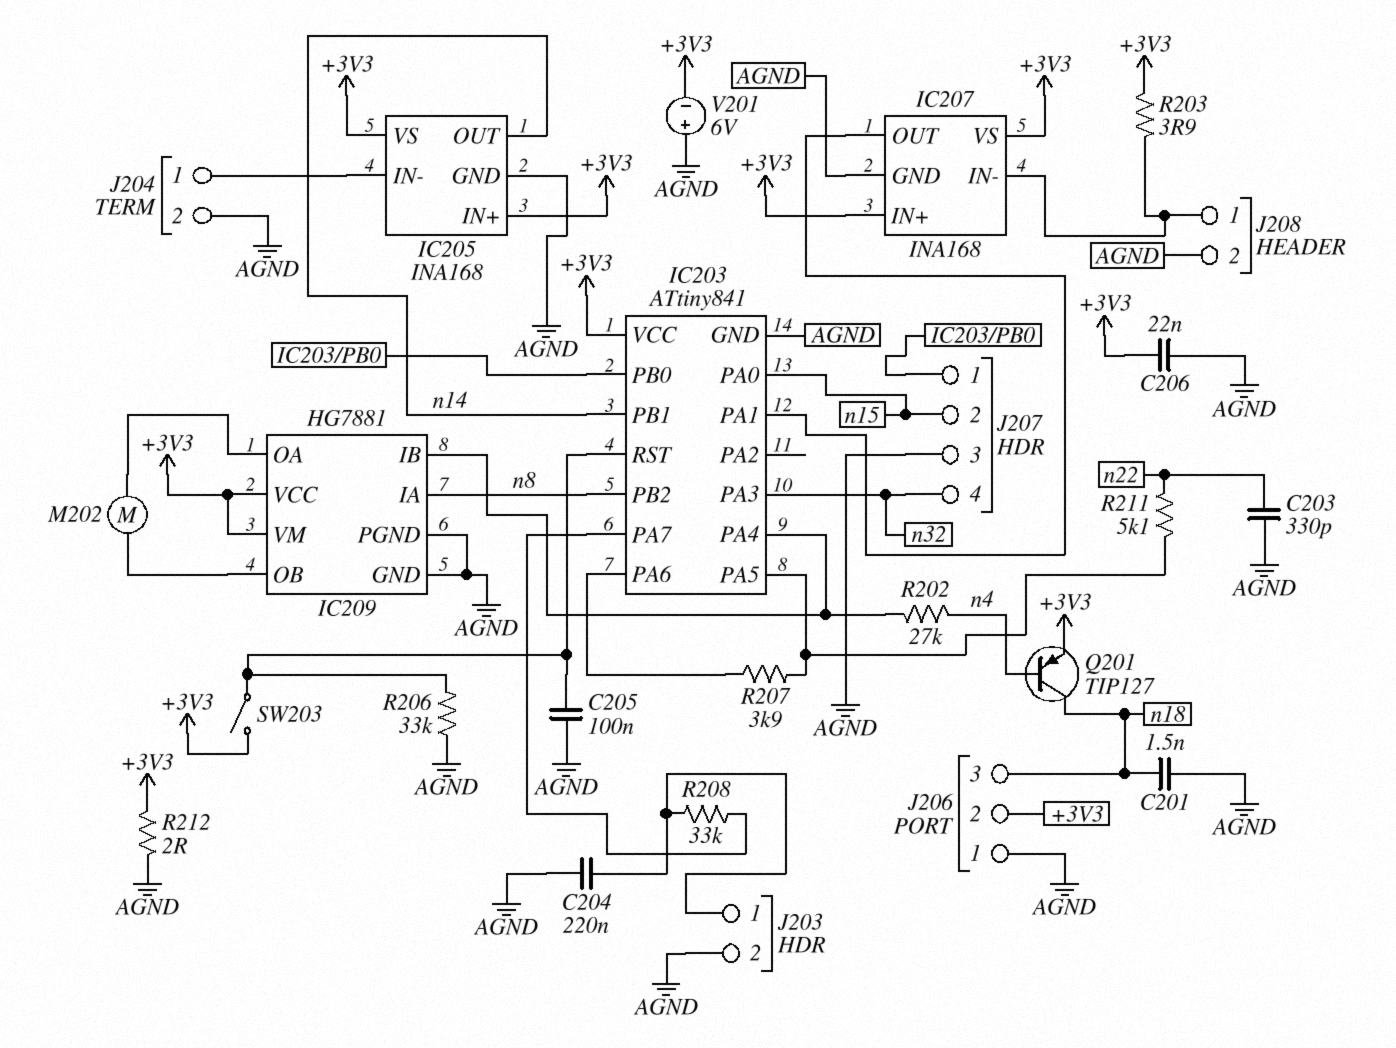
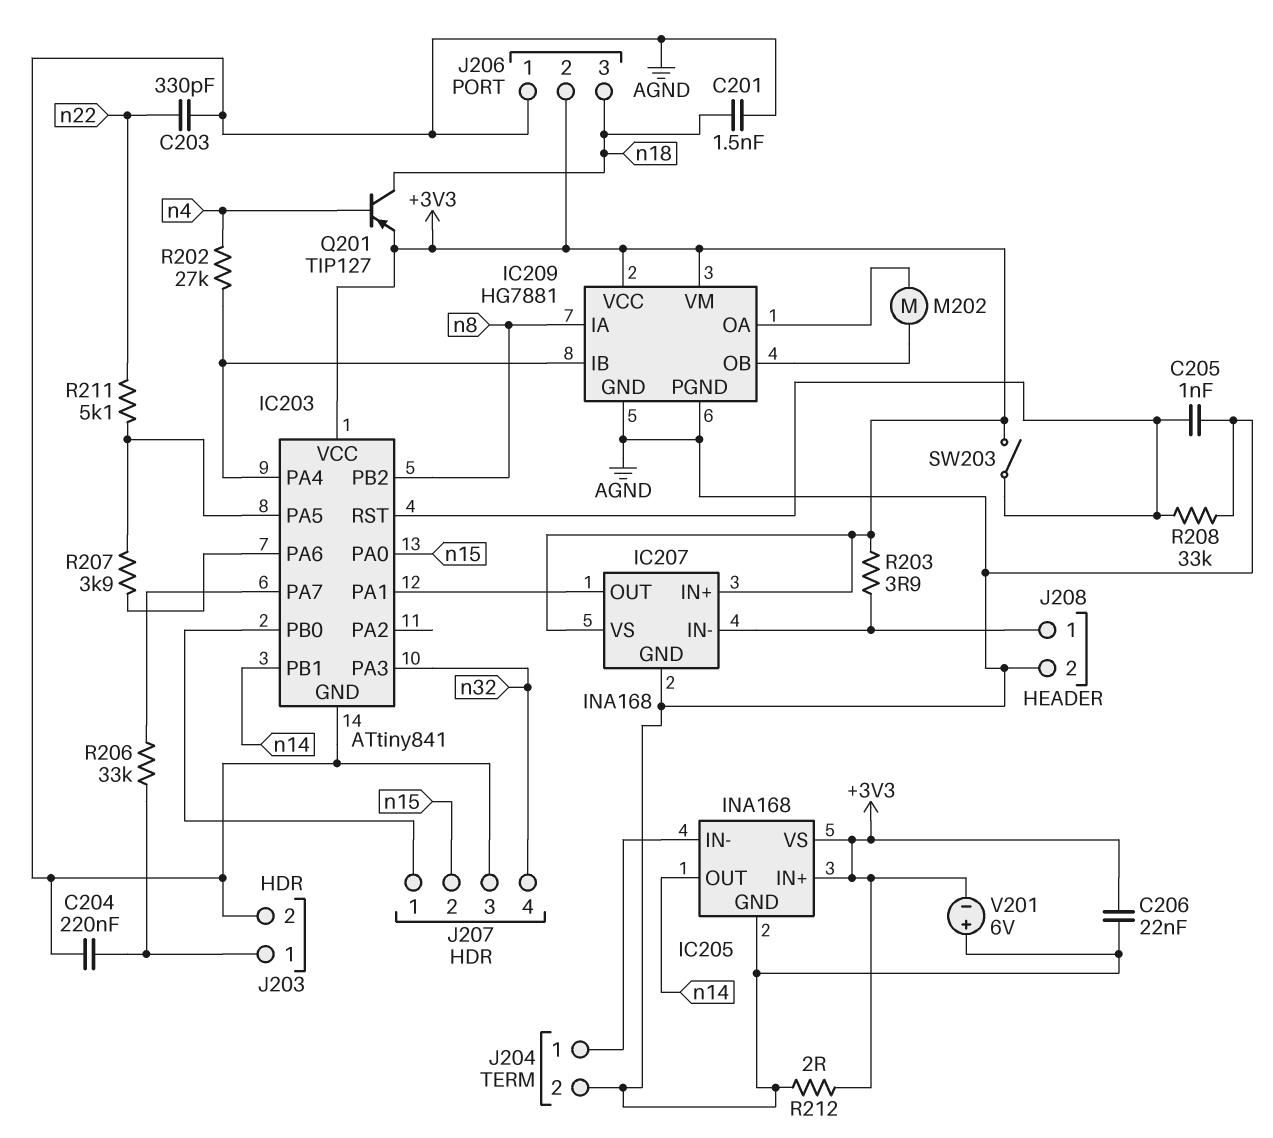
C205: 100nF (AGND, IC203/RST) -> 1nF (AGND, IC203/RST)
R206: 33k (AGND, IC203/RST) -> 33k (IC203/PA7, J203/1)
R208: 33k (IC203/PA7, J203/1) -> 33k (AGND, IC203/RST)

